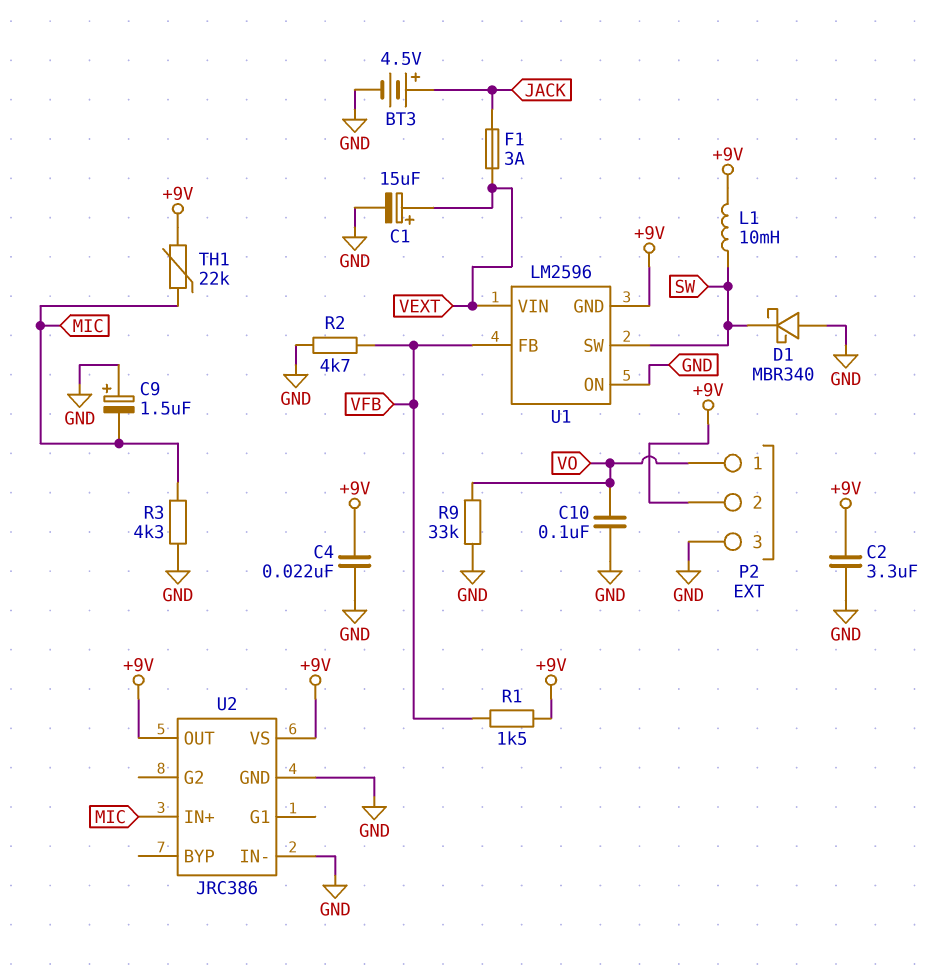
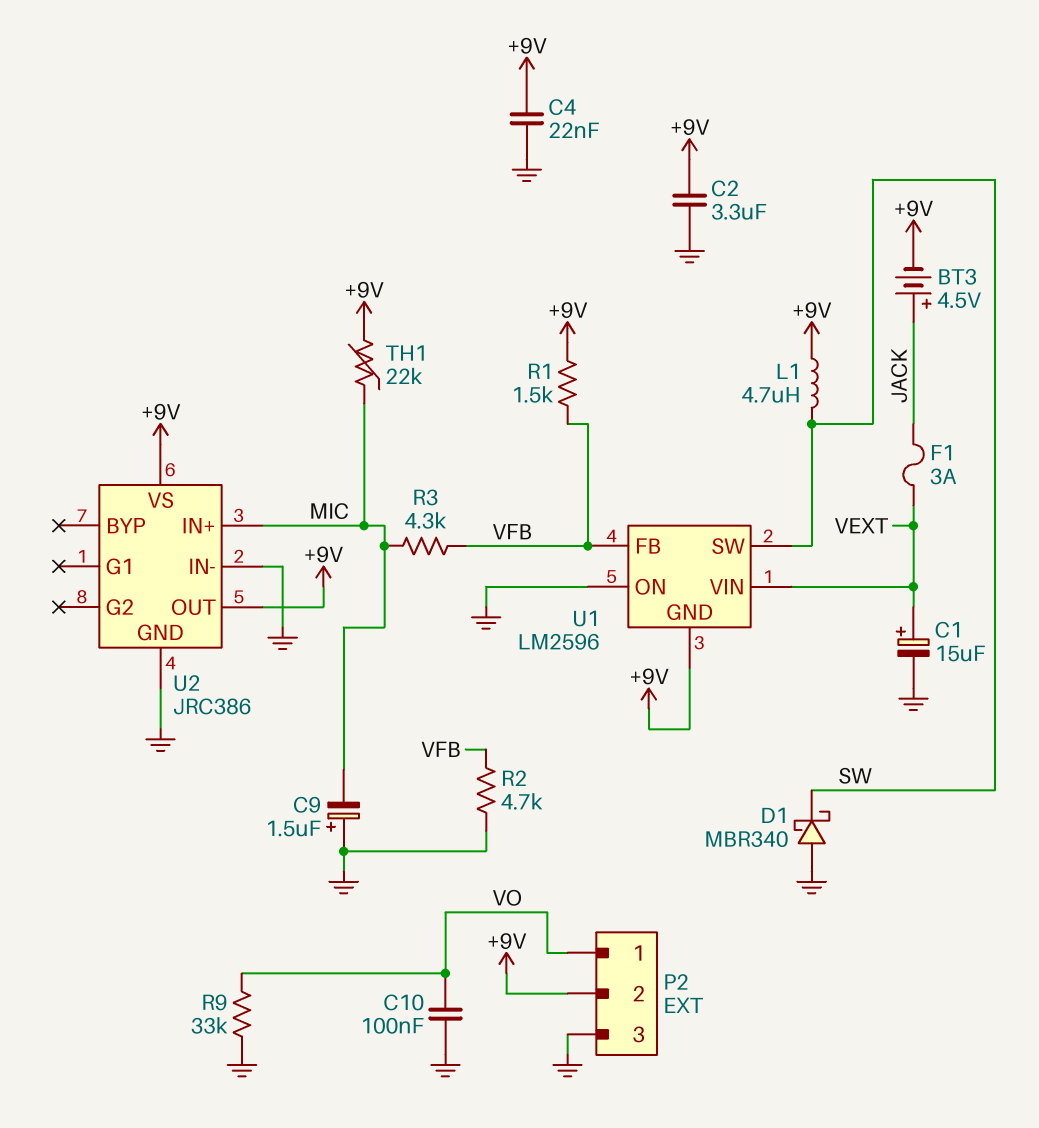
BT3: 4.5V (plus JACK, minus GND) -> 4.5V (plus JACK, minus +9V)
L1: 10mH (+9V, SW) -> 4.7uH (+9V, SW)
R3: 4.3k (GND, MIC) -> 4.3k (MIC, VFB)

